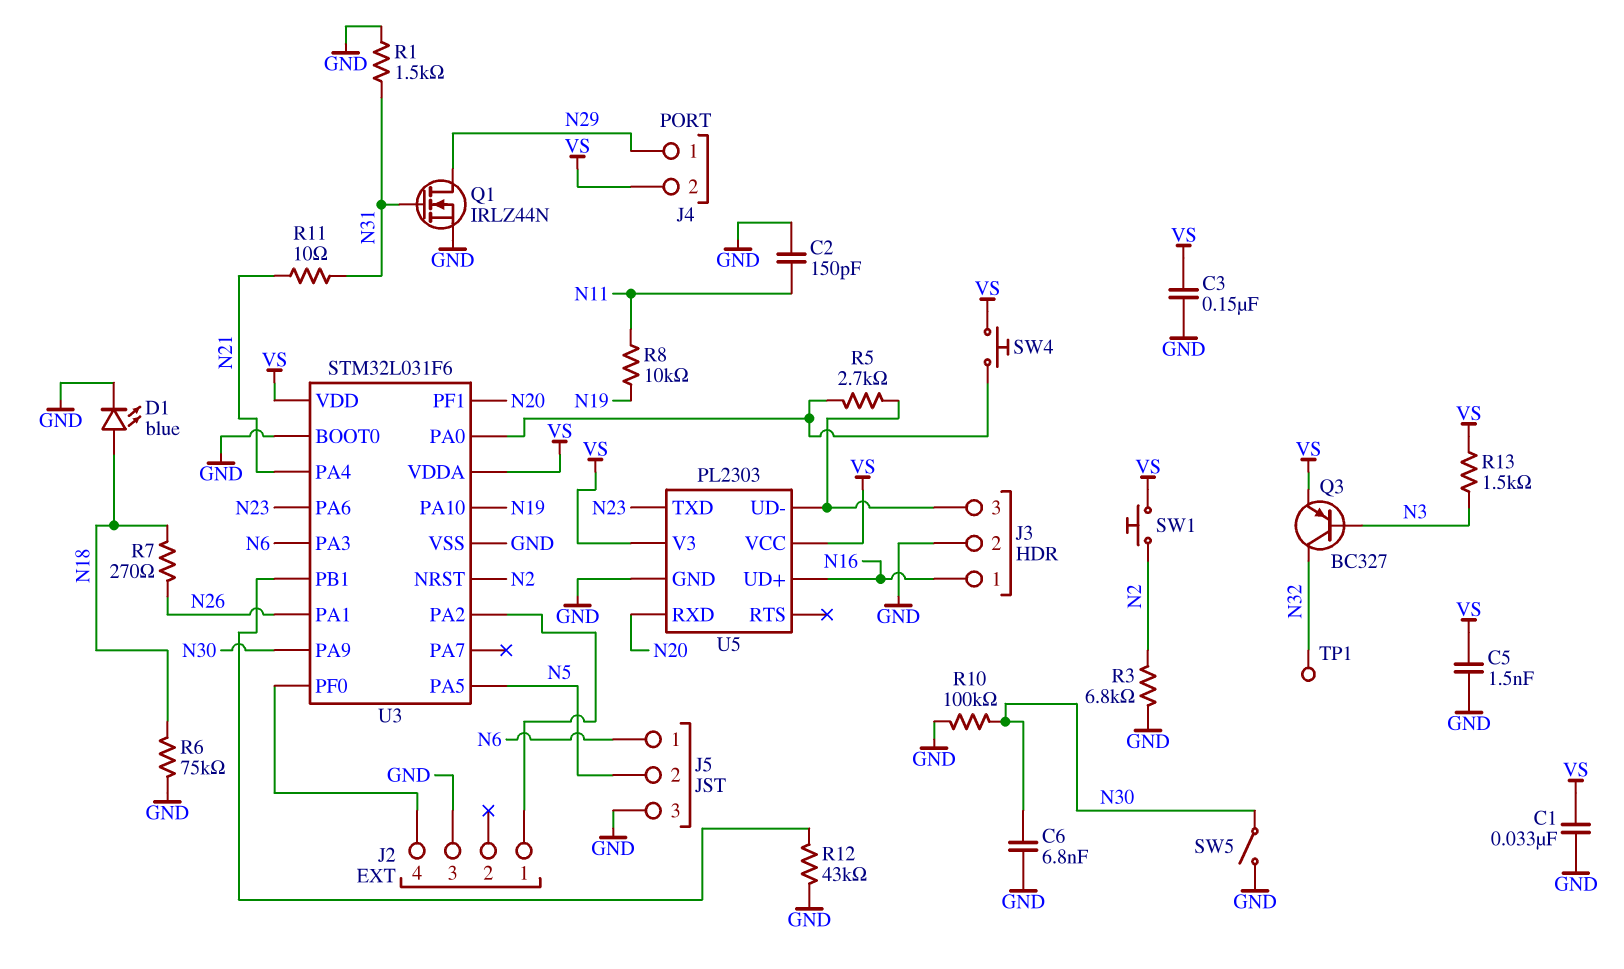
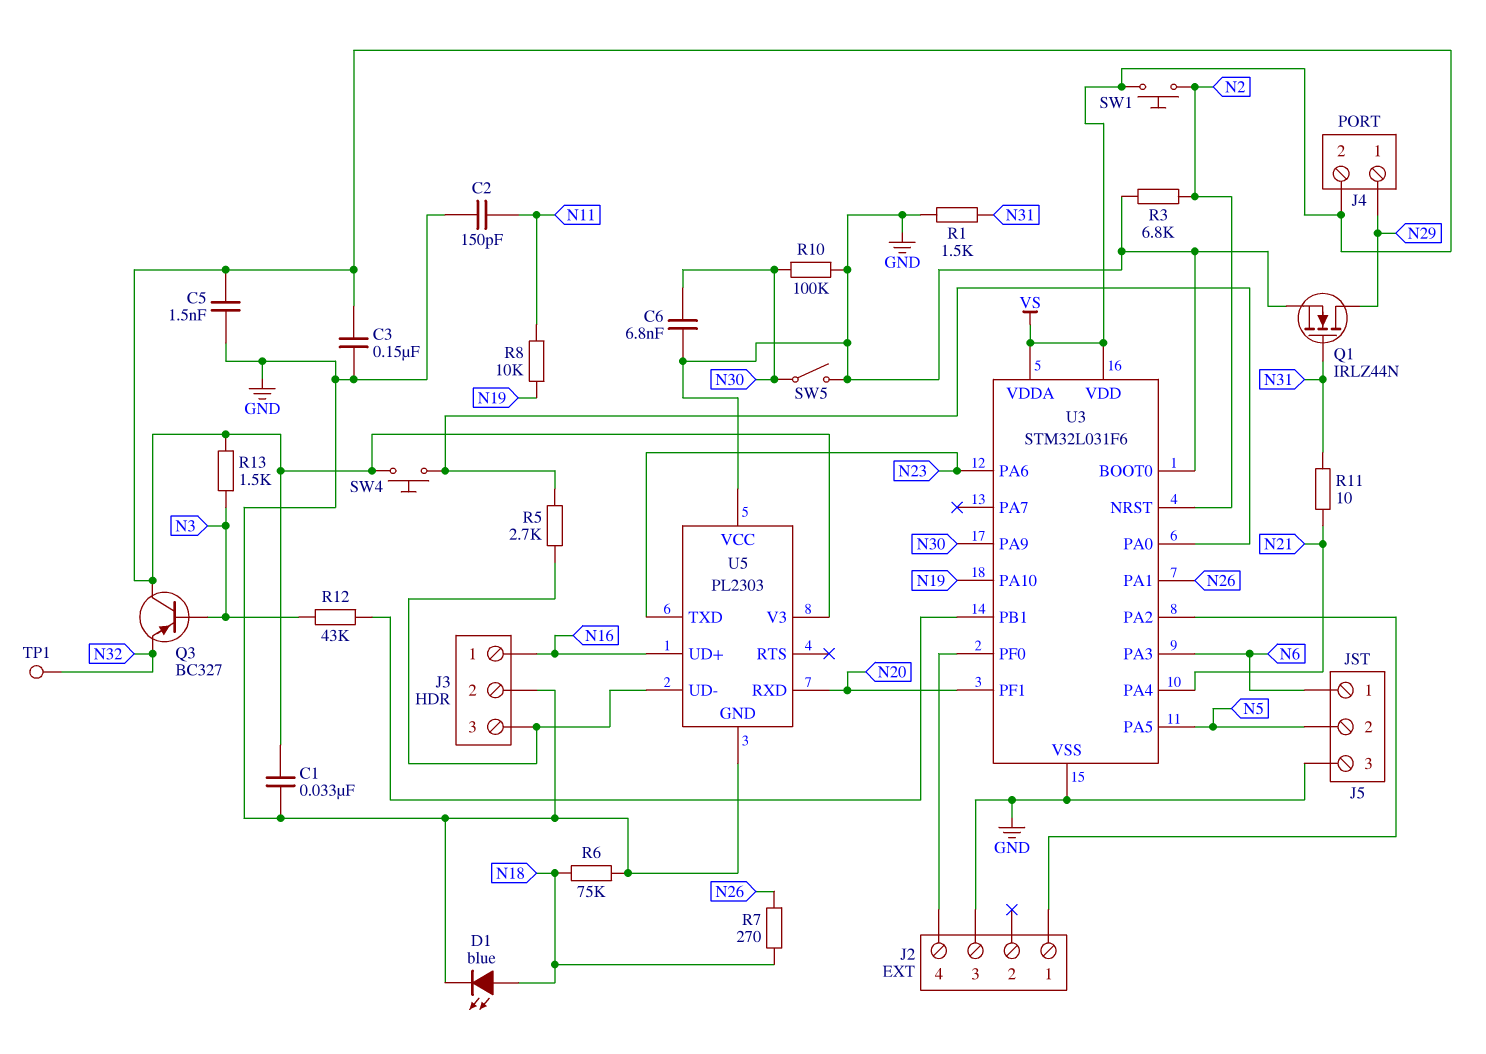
Q3: PNP BC327 (B N3, C N32, E VS) -> PNP BC327 (B N3, C VS, E N32)
R12: 43k (GND, U3/PB1) -> 43k (N3, U3/PB1)
U5 pin VCC: VS -> GND

